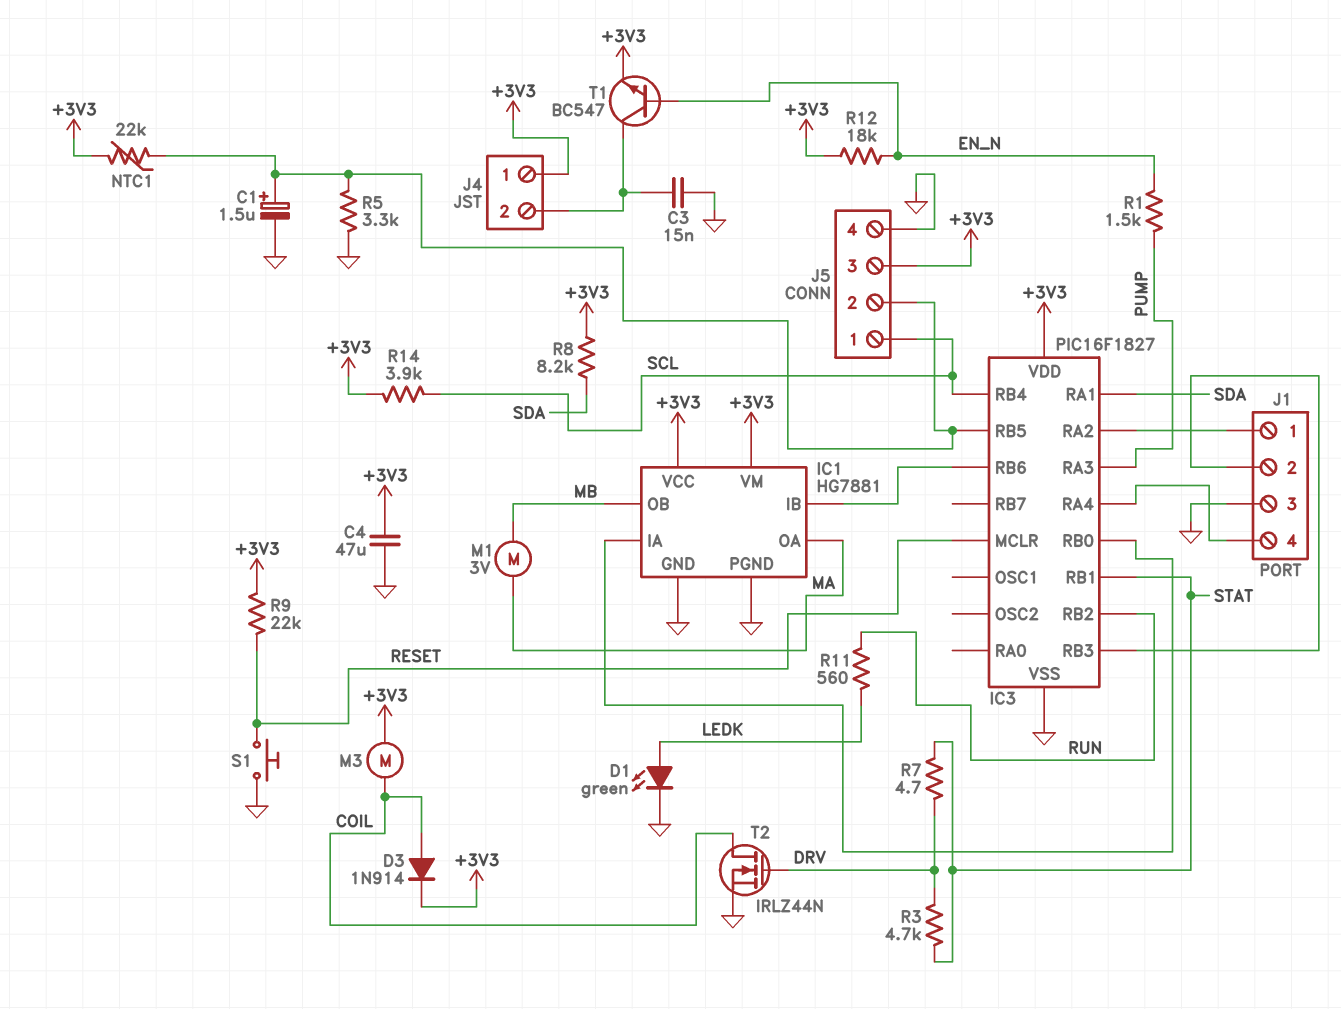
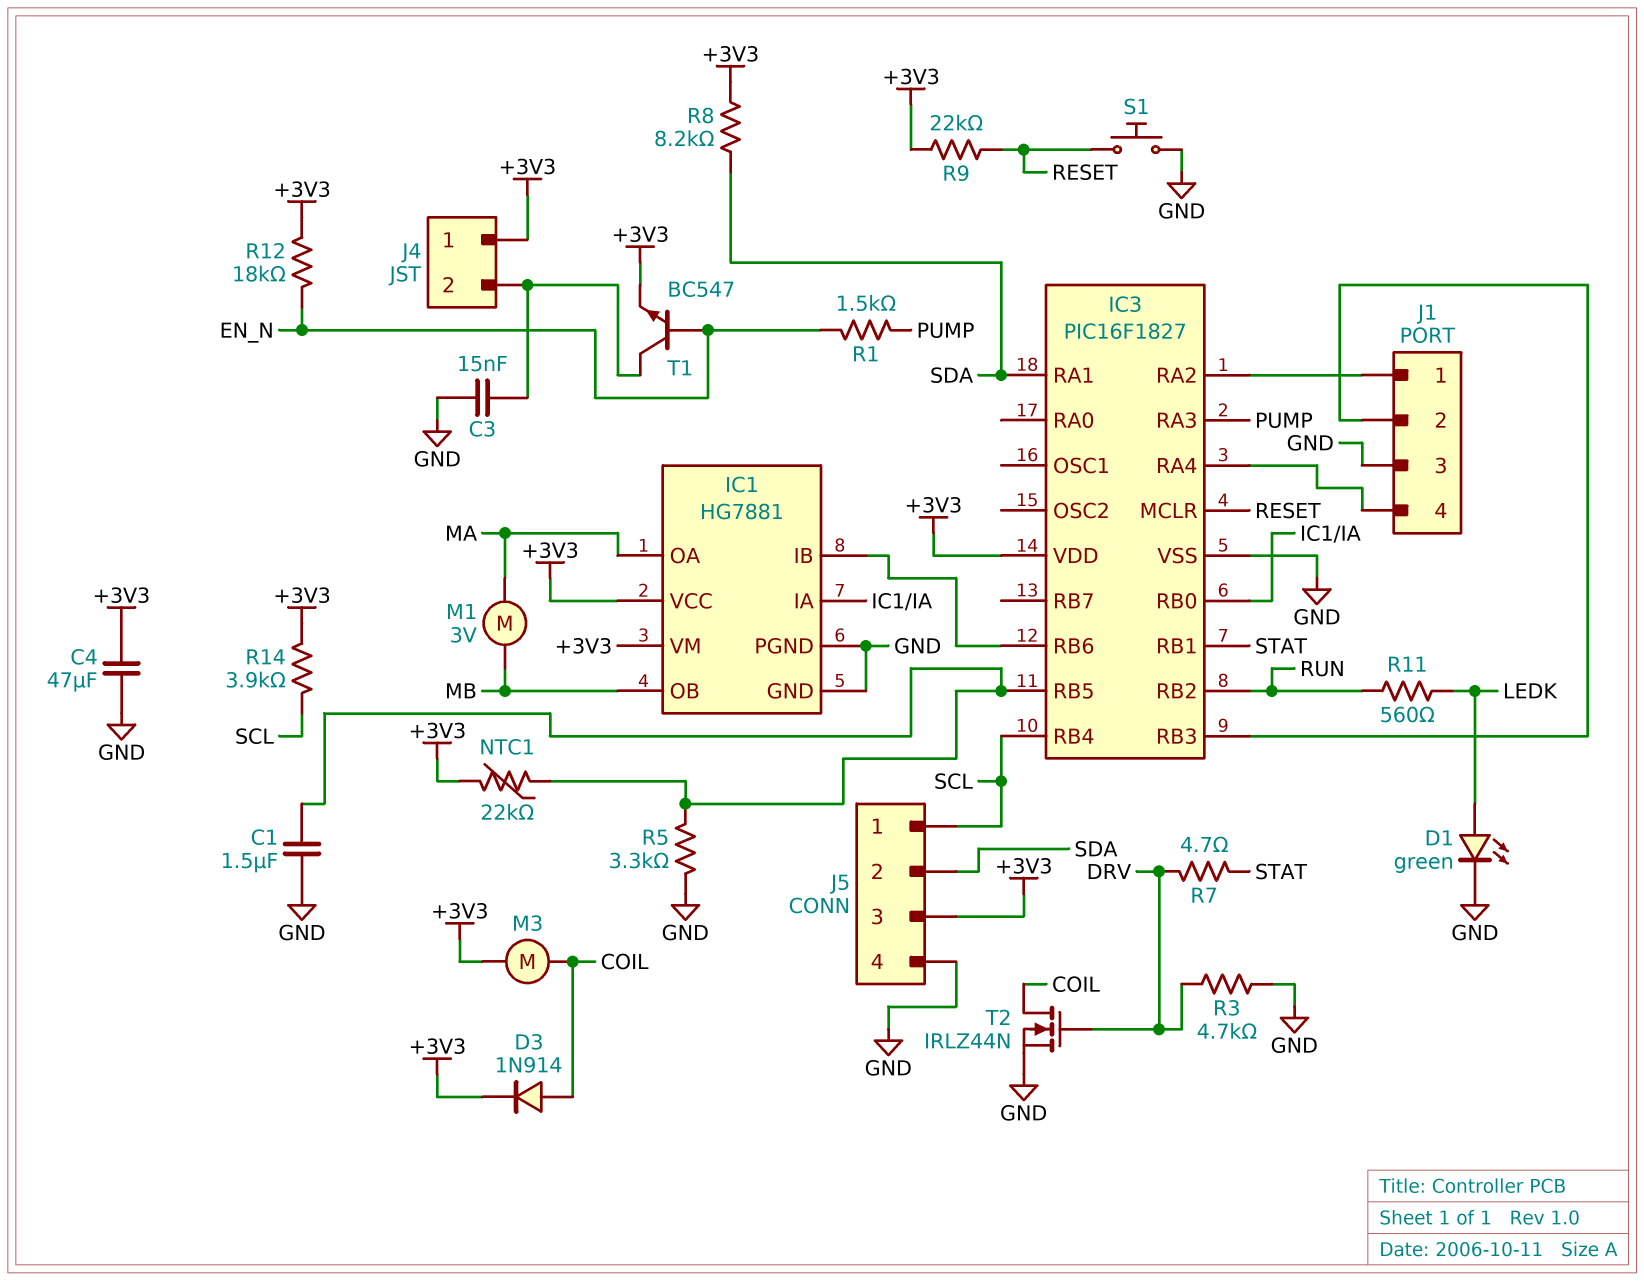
C1: 1.5uF (plus IC3/RB5, minus GND) -> 1.5uF (GND, IC3/RB5)
J5 pin 2: IC3/RB5 -> SDA
R3: 4.7k (DRV, STAT) -> 4.7k (DRV, GND)

